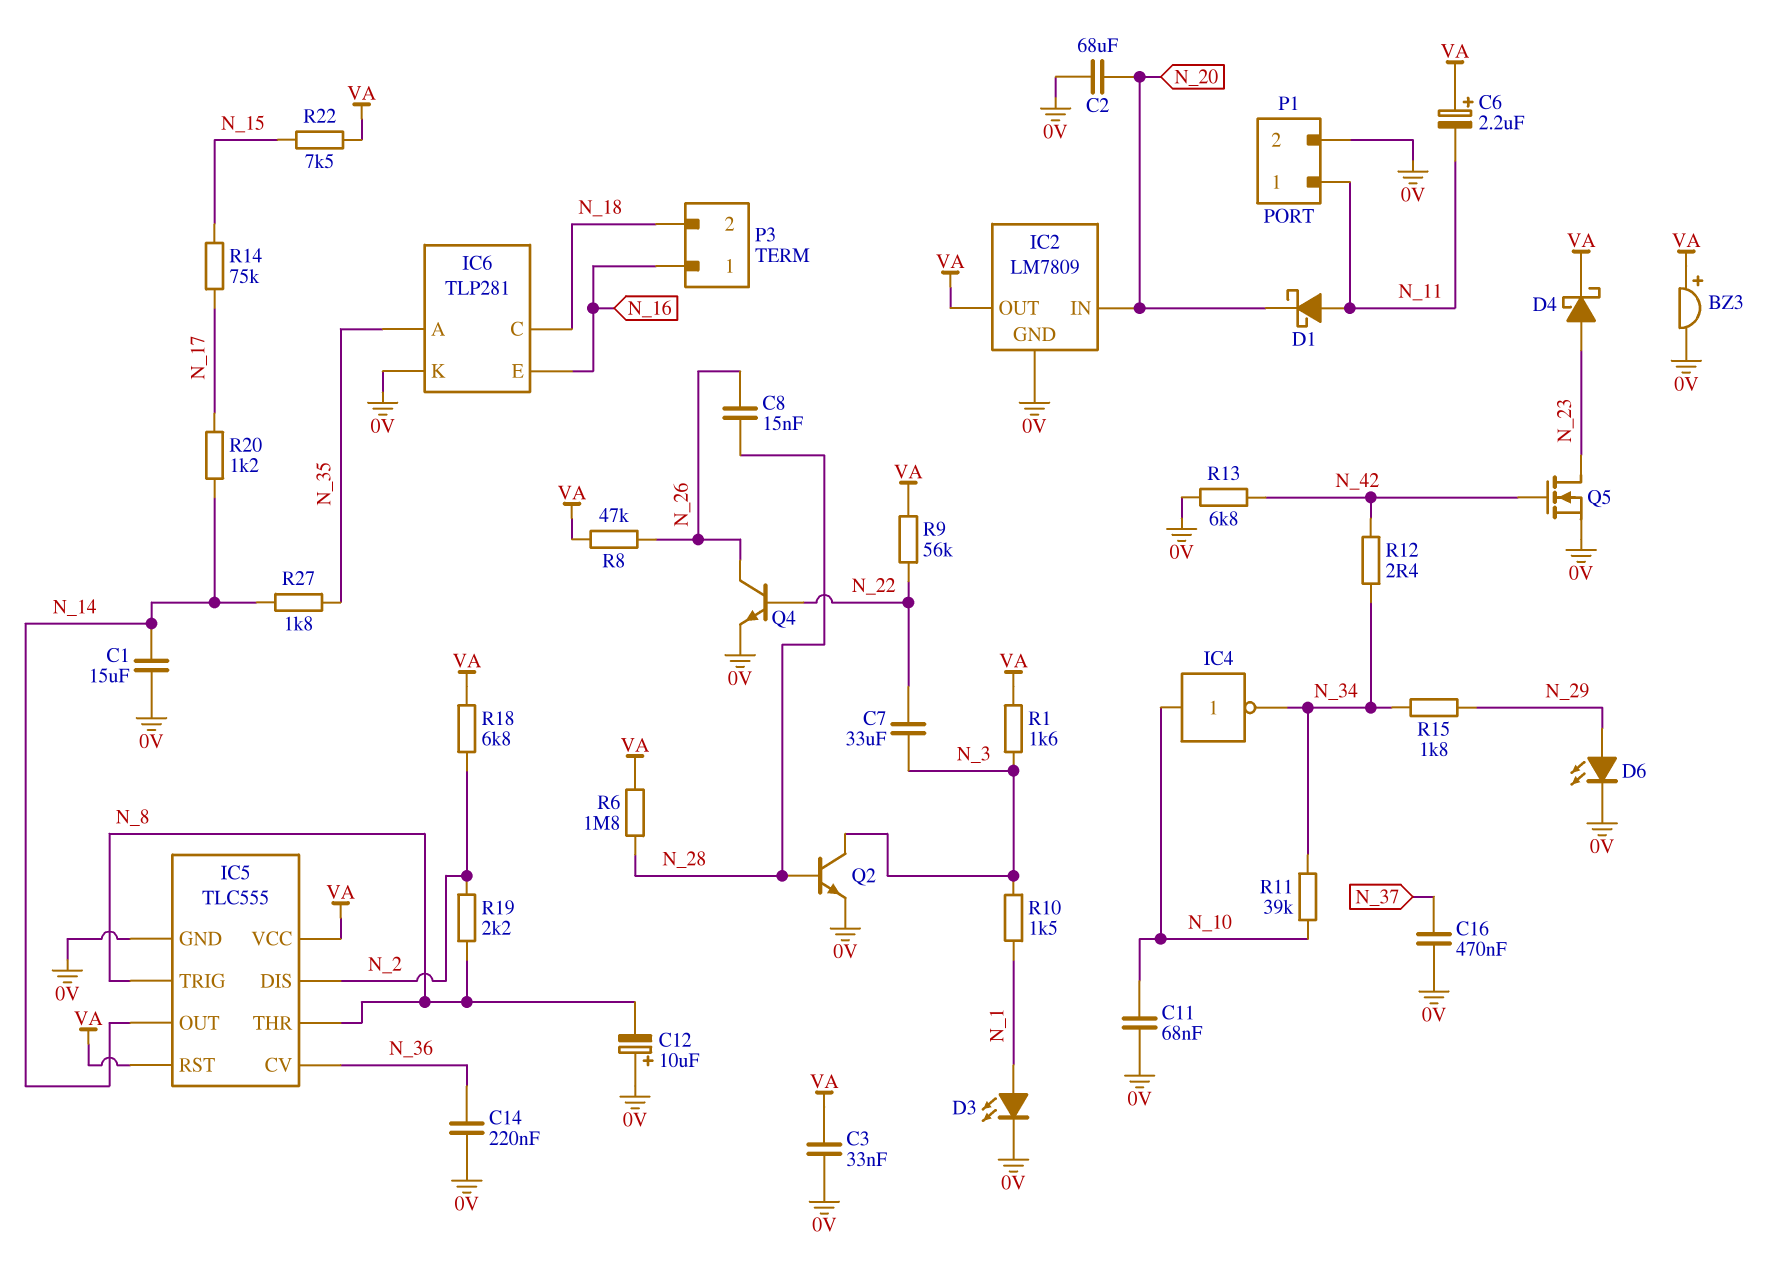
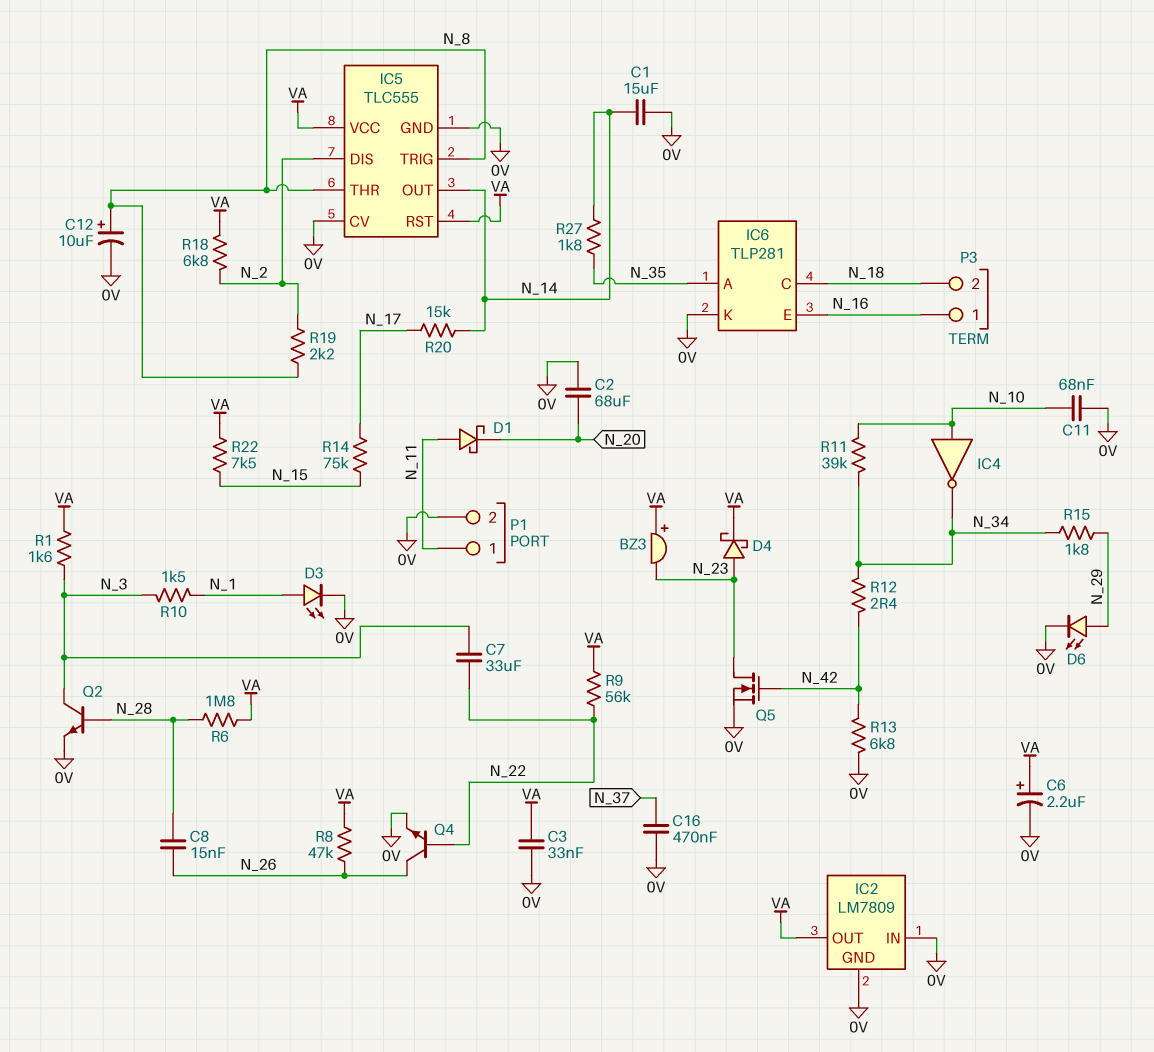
BZ3: buzzer (plus VA, minus 0V) -> buzzer (plus VA, minus N_23)
C6: 2.2uF (plus VA, minus N_11) -> 2.2uF (plus VA, minus 0V)
C12: 10uF (plus 0V, minus N_8) -> 10uF (plus N_8, minus 0V)
C14: 220nF (0V, N_36) -> none
IC2 pin IN: N_20 -> 0V
IC5 pin CV: N_36 -> 0V
R20: 1.2k (N_14, N_17) -> 15k (N_14, N_17)

